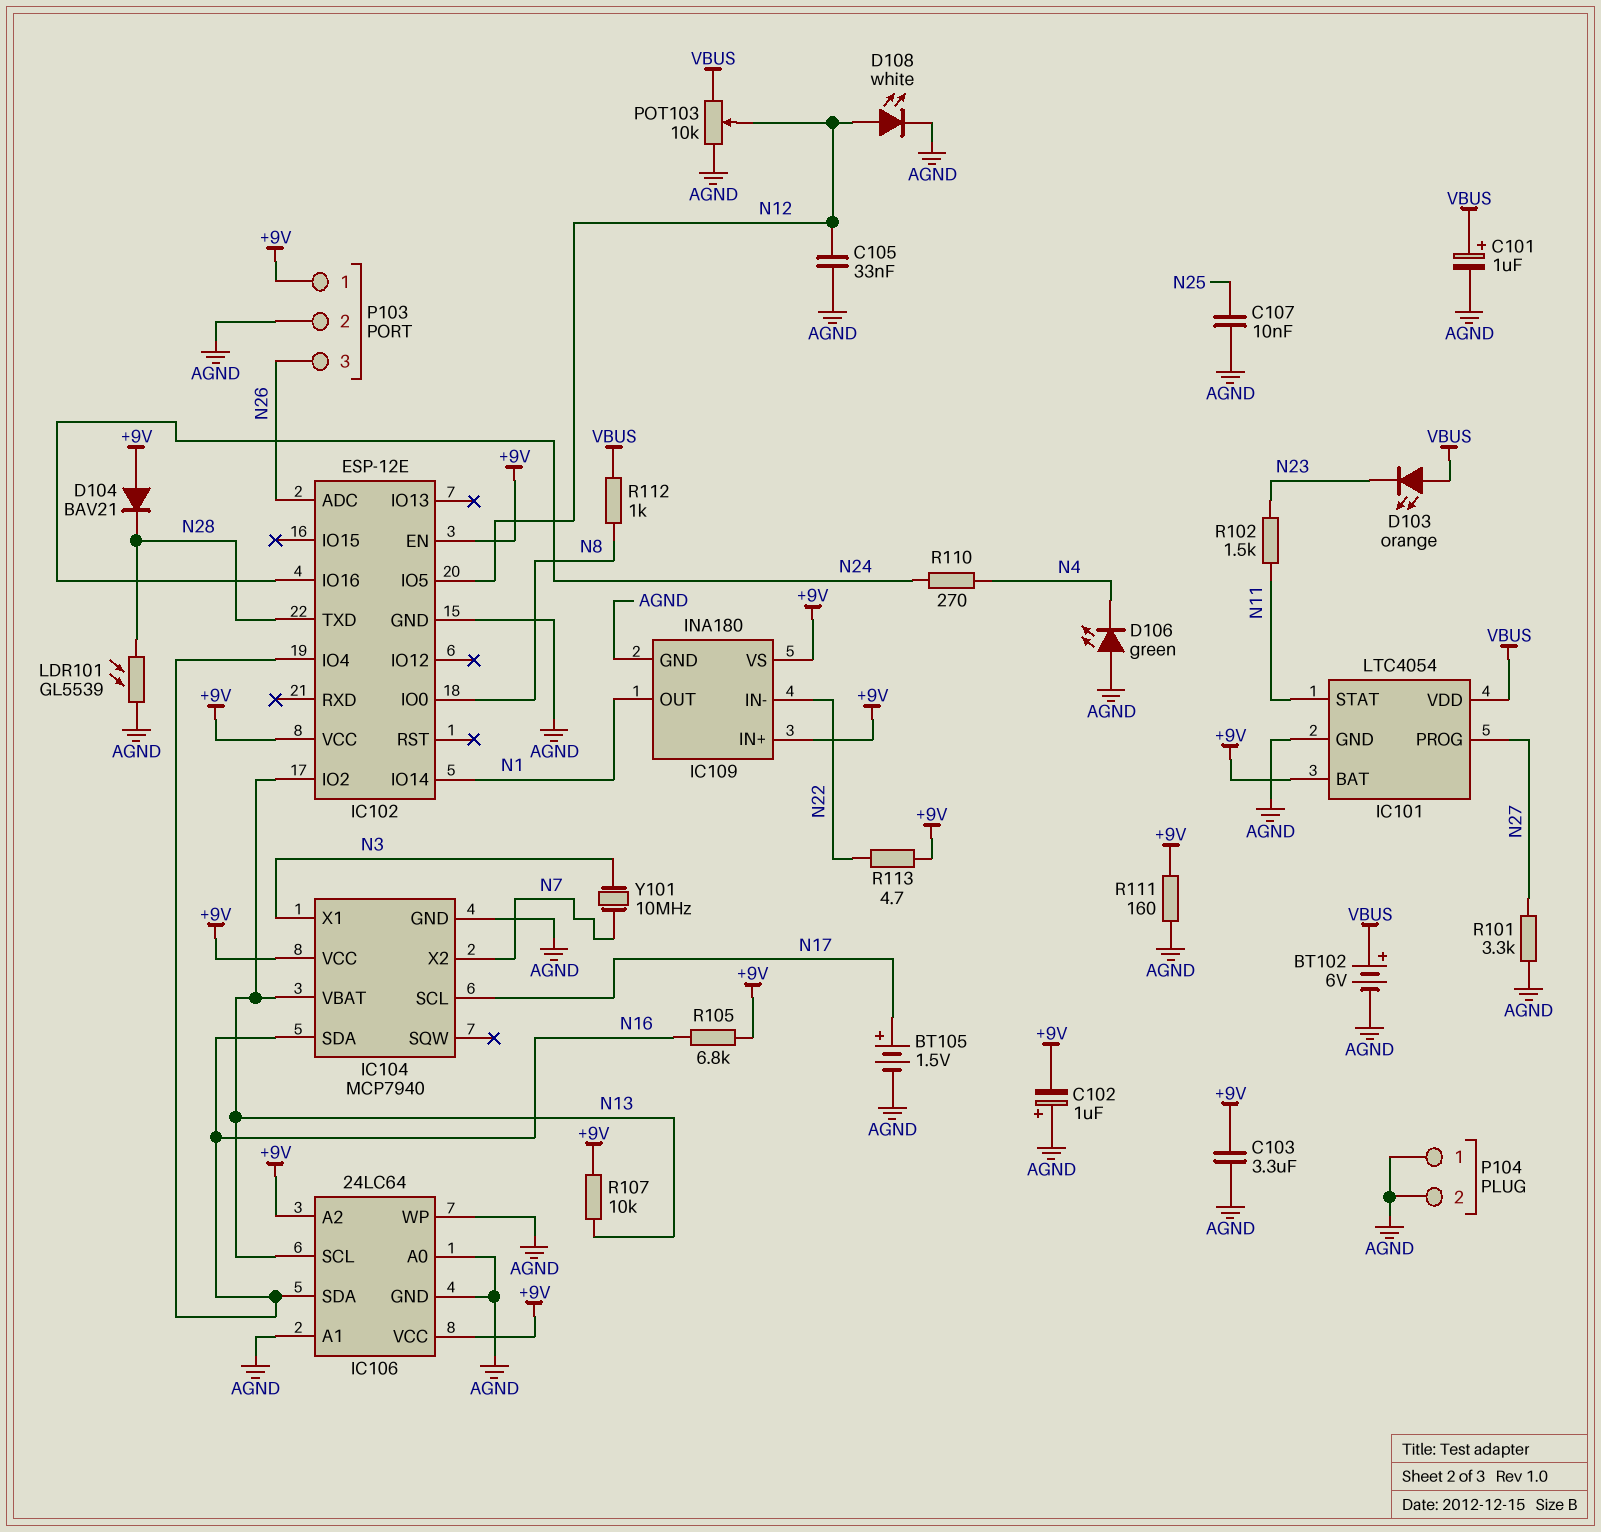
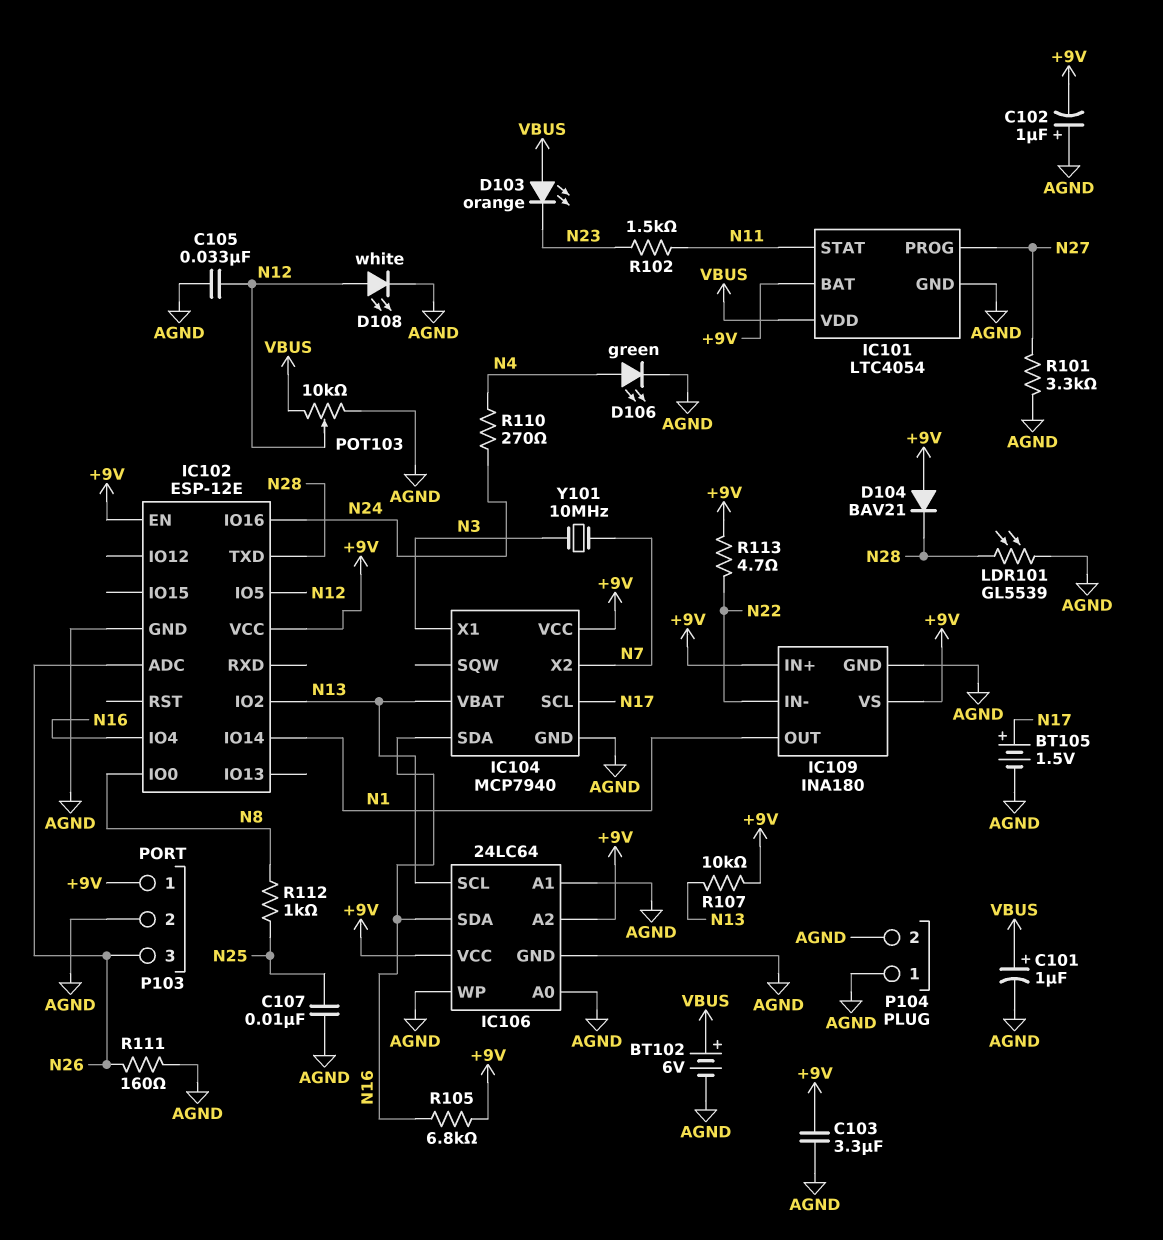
D106: LED green (A AGND, K N4) -> LED green (A N4, K AGND)
R111: 160 (+9V, AGND) -> 160 (AGND, N26)
R112: 1k (N8, VBUS) -> 1k (N8, N25)

